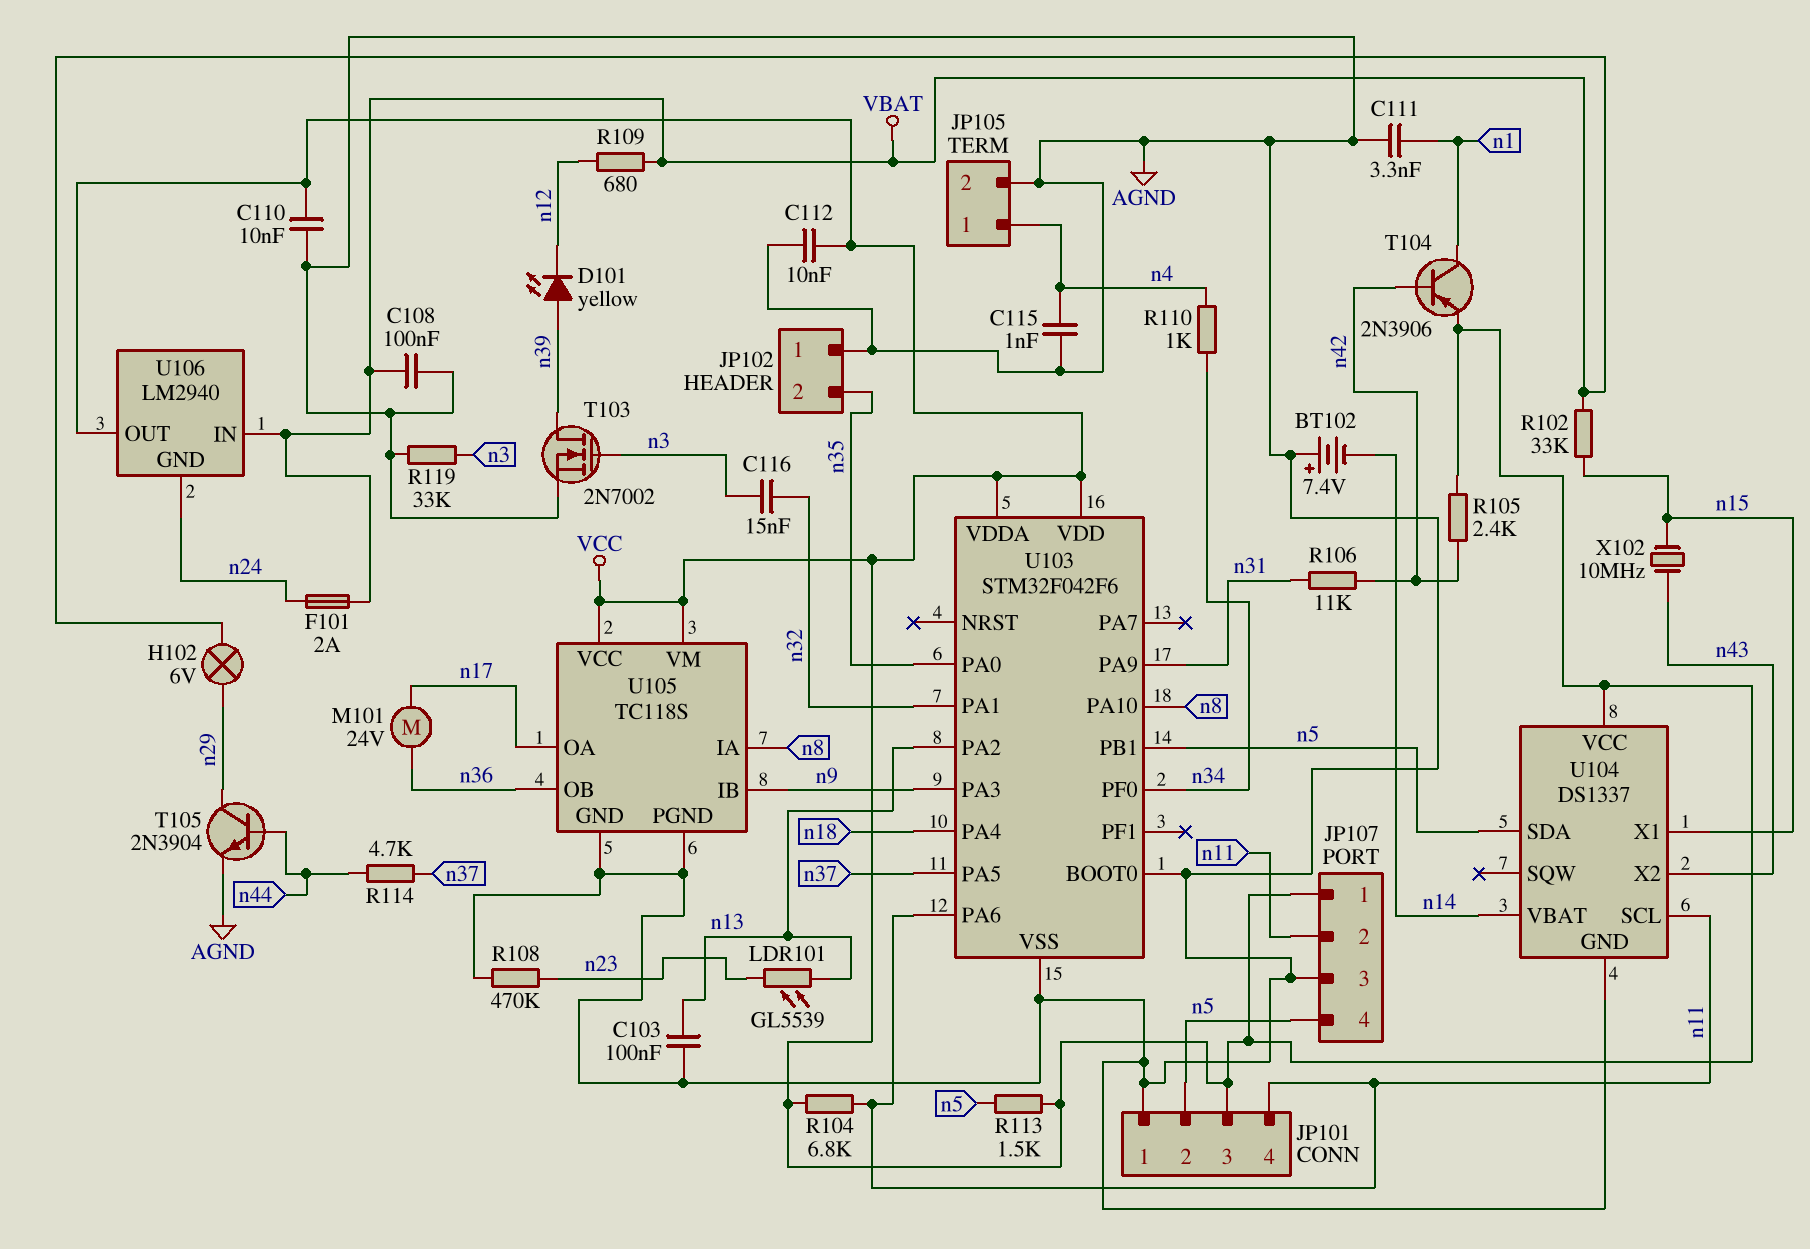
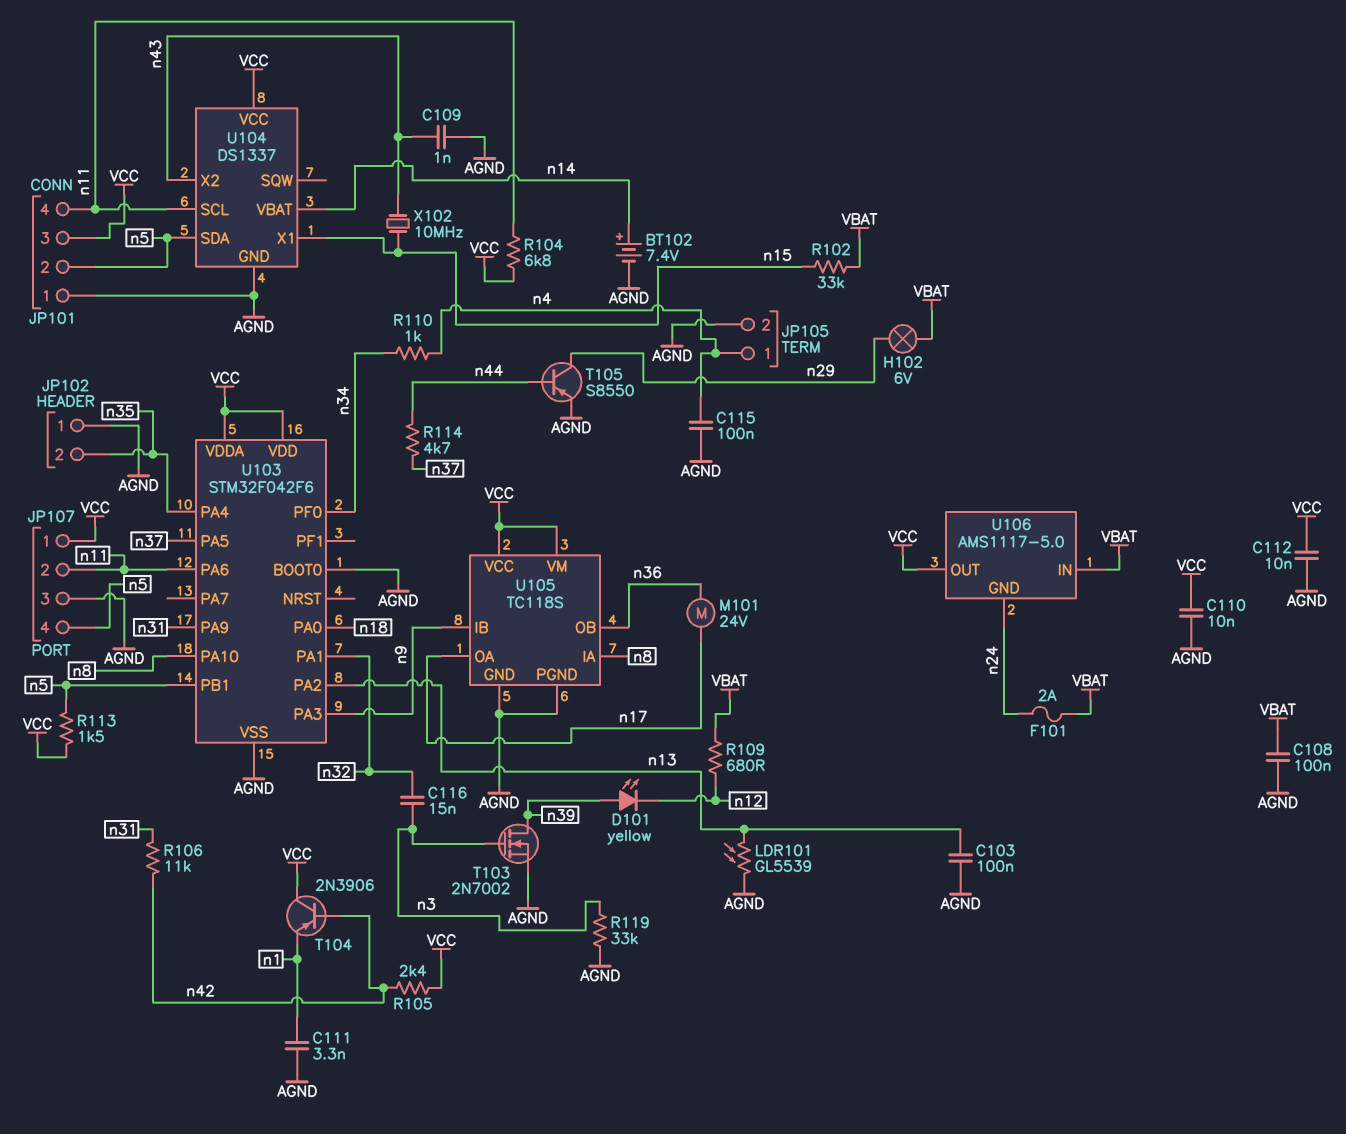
BT102: 7.4V (plus AGND, minus n14) -> 7.4V (plus n14, minus AGND)
C109: none -> 1nF (AGND, n43)
C115: 1nF (AGND, n4) -> 100nF (AGND, n4)
LDR101: GL5539 (n13, n23) -> GL5539 (AGND, n13)
R108: 470k (AGND, n23) -> none
T104: PNP 2N3906 (B n42, C n1, E VCC) -> PNP 2N3906 (B n42, C VCC, E n1)
T105: NPN 2N3904 (B n44, C n29, E AGND) -> PNP S8550 (B n44, C n29, E AGND)
U103 pin PA0: n35 -> n18
U103 pin PA4: n18 -> n35
U106: LM2940 -> AMS1117-5.0

